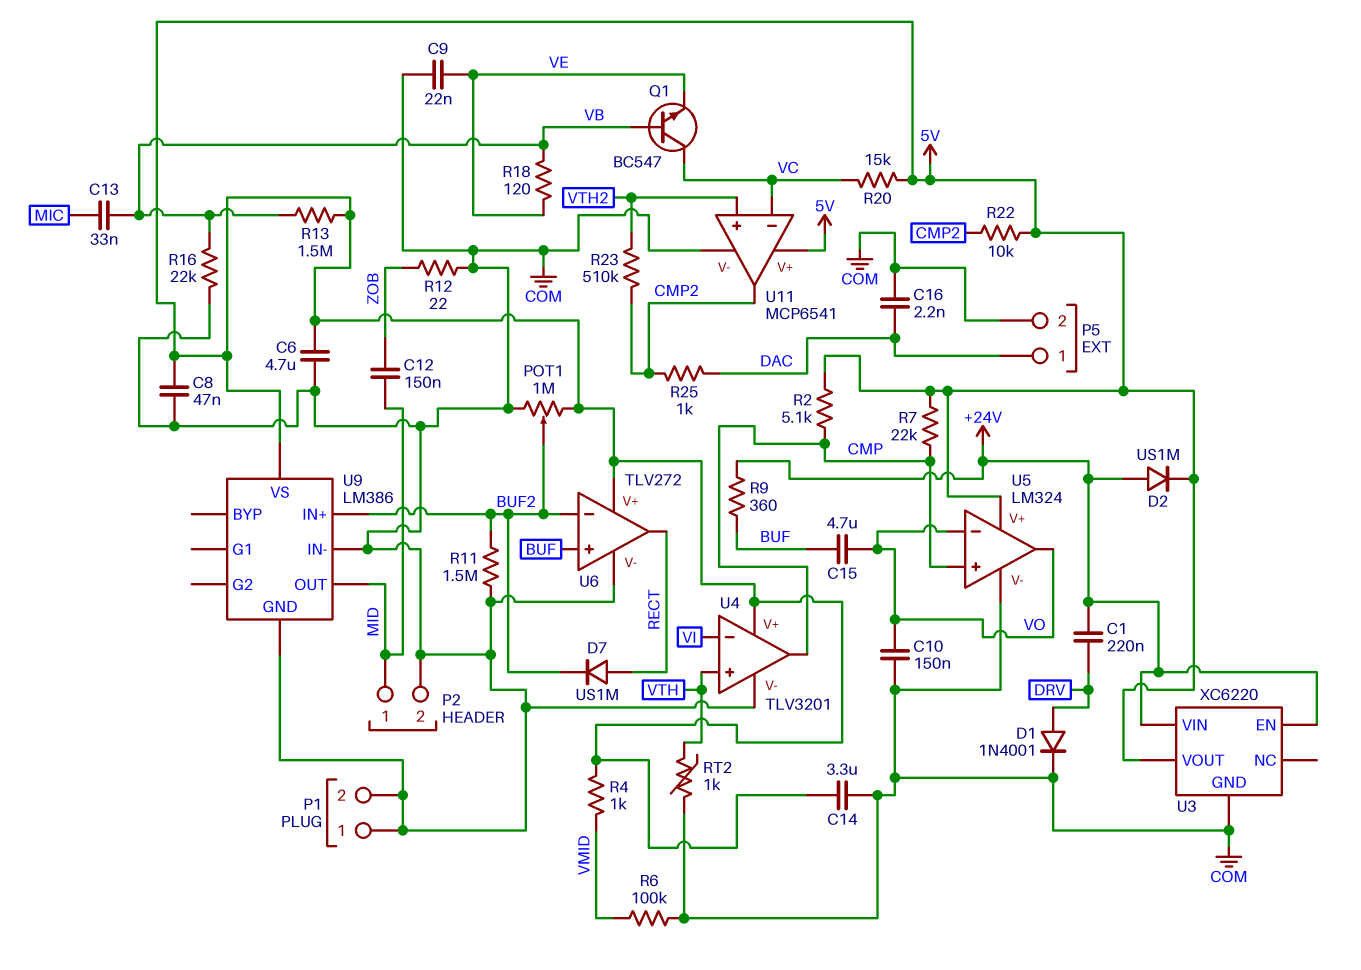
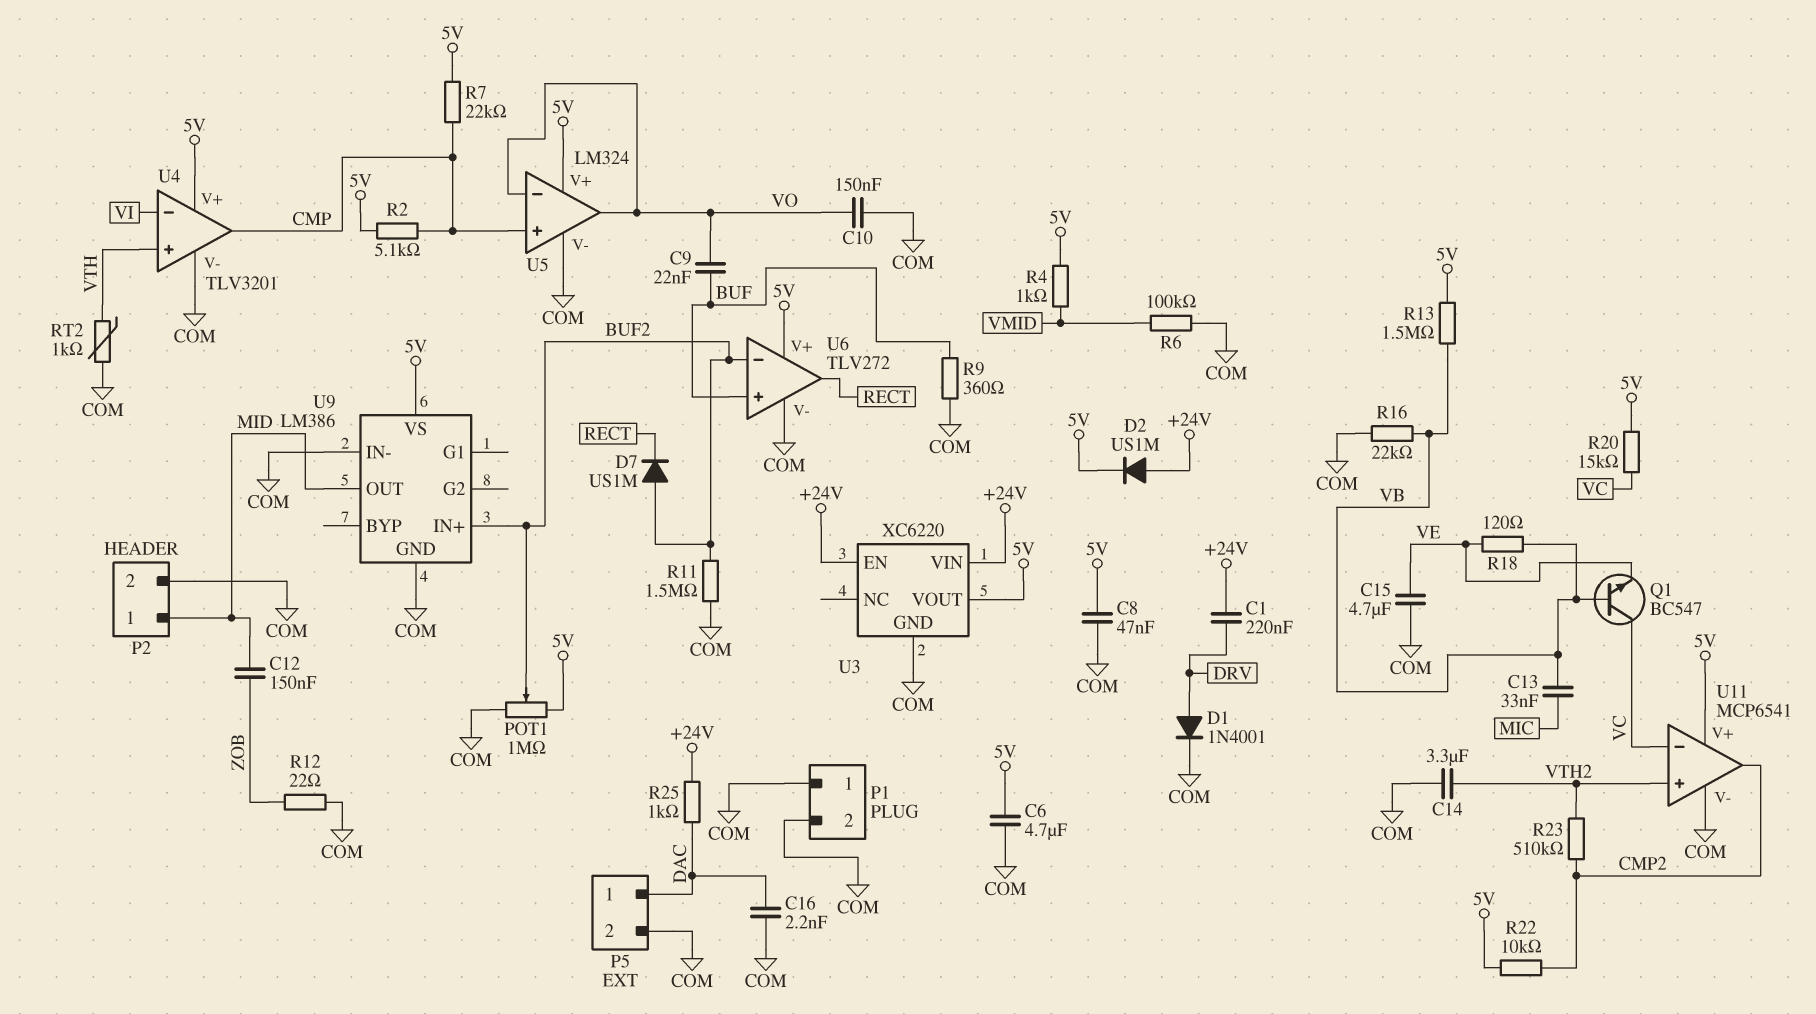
C9: 22nF (COM, VE) -> 22nF (BUF, VO)
C14: 3.3uF (5V, COM) -> 3.3uF (COM, VTH2)
C15: 4.7uF (BUF, VO) -> 4.7uF (COM, VE)
D7: diode US1M (A RECT, K BUF2) -> diode US1M (A BUF2, K RECT)
R9: 360 (+24V, BUF) -> 360 (BUF, COM)
R25: 1k (CMP2, DAC) -> 1k (+24V, DAC)

